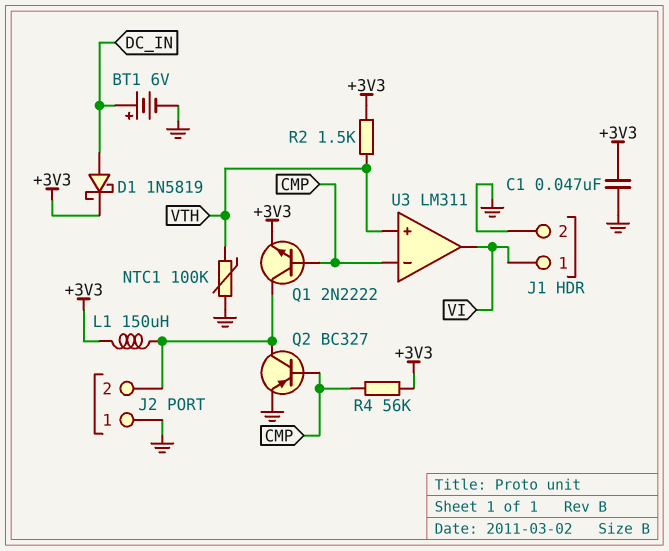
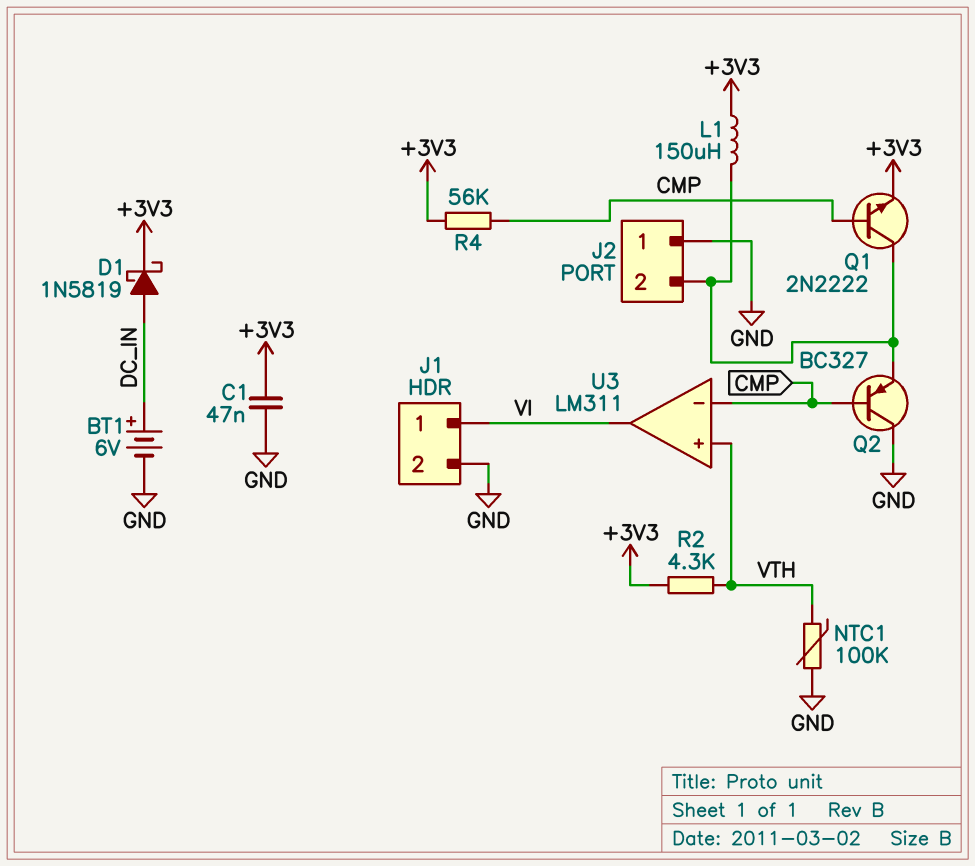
Q2: PNP BC327 (B CMP, C J2/2, E GND) -> PNP BC327 (B CMP, C GND, E J2/2)
R2: 1.5k (+3V3, VTH) -> 4.3k (+3V3, VTH)

